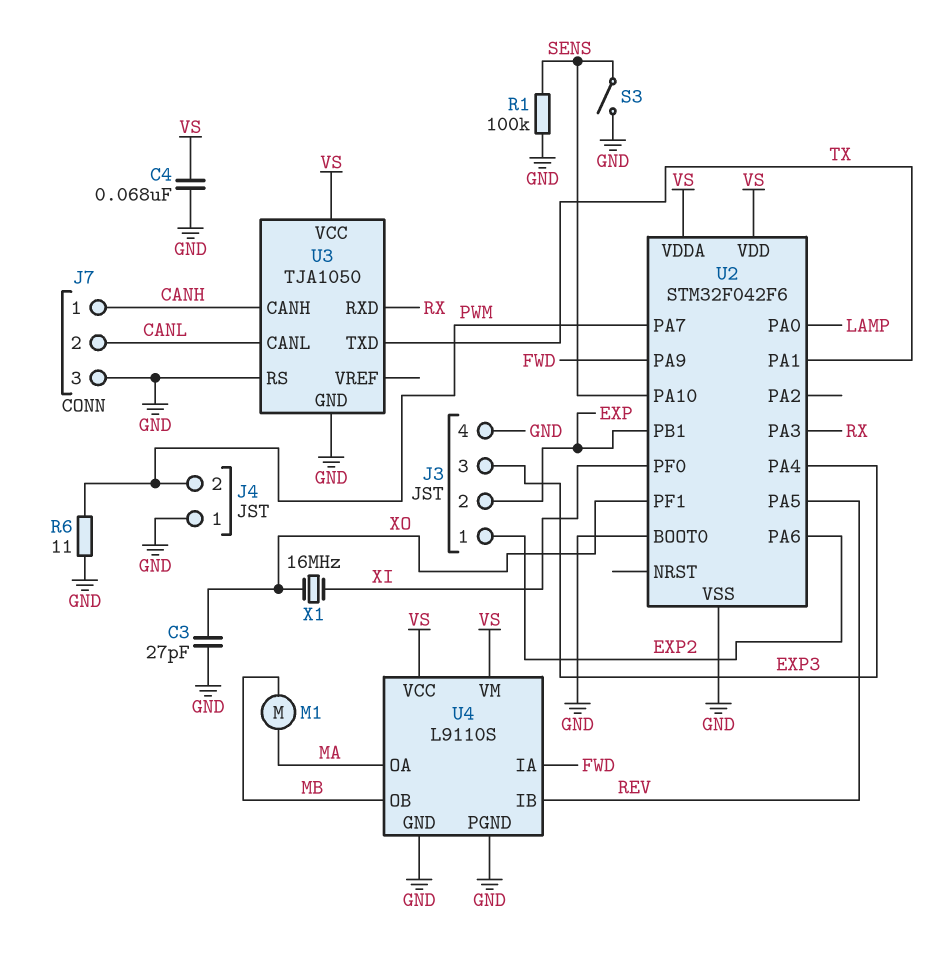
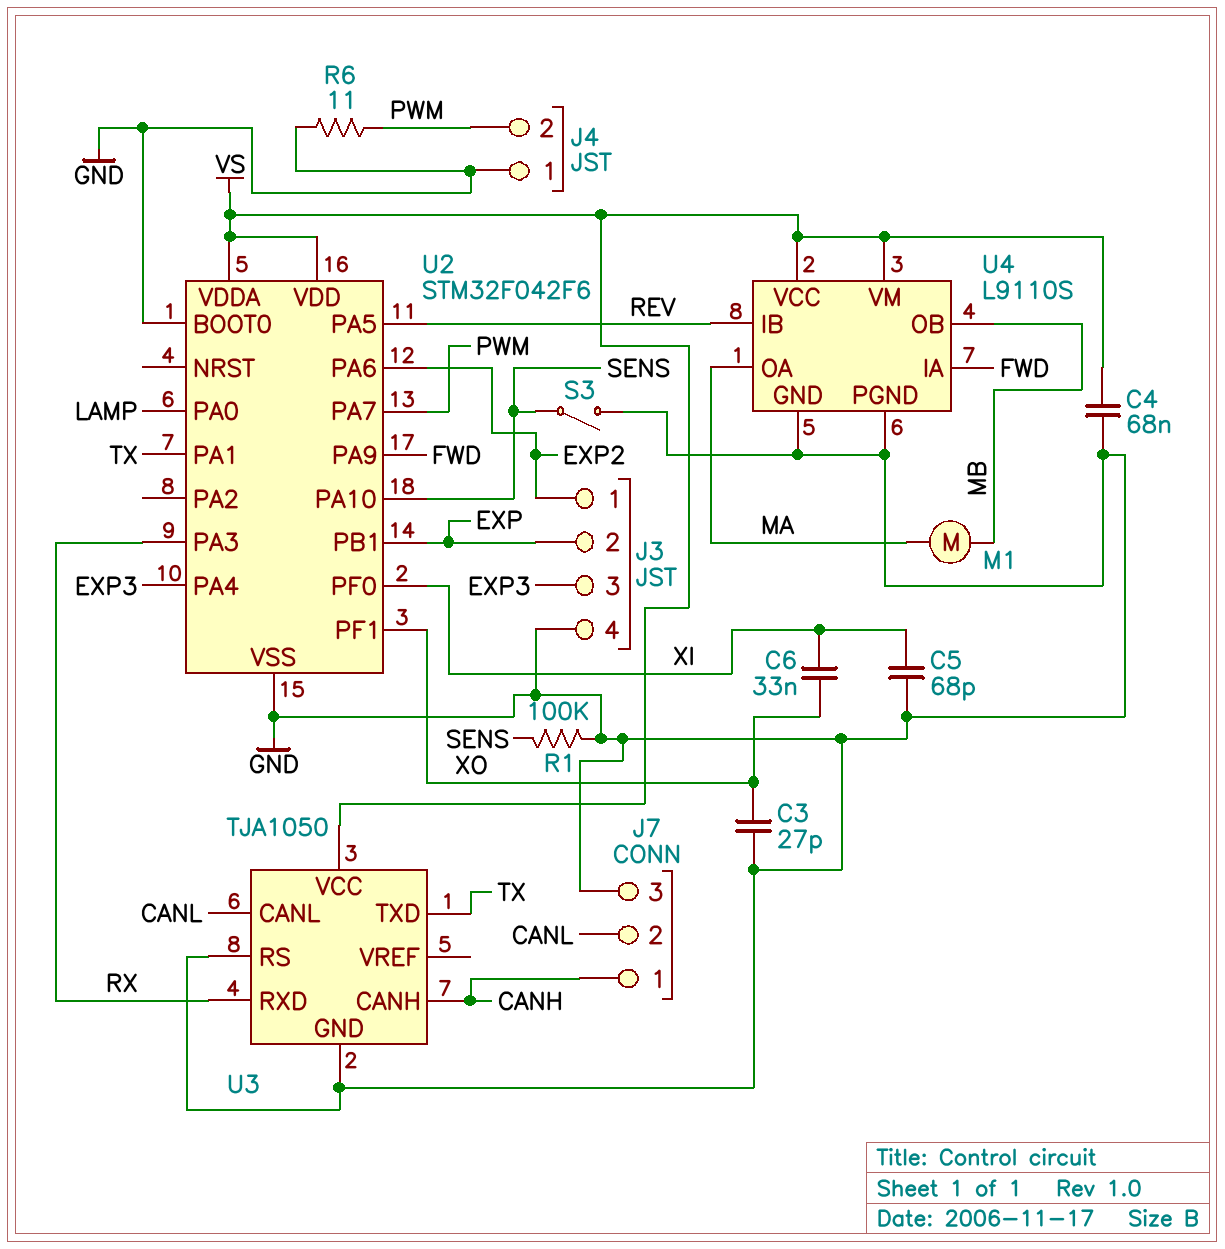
C5: none -> 68pF (GND, XI)
C6: none -> 33nF (XI, XO)
X1: 16MHz (XI, XO) -> none

